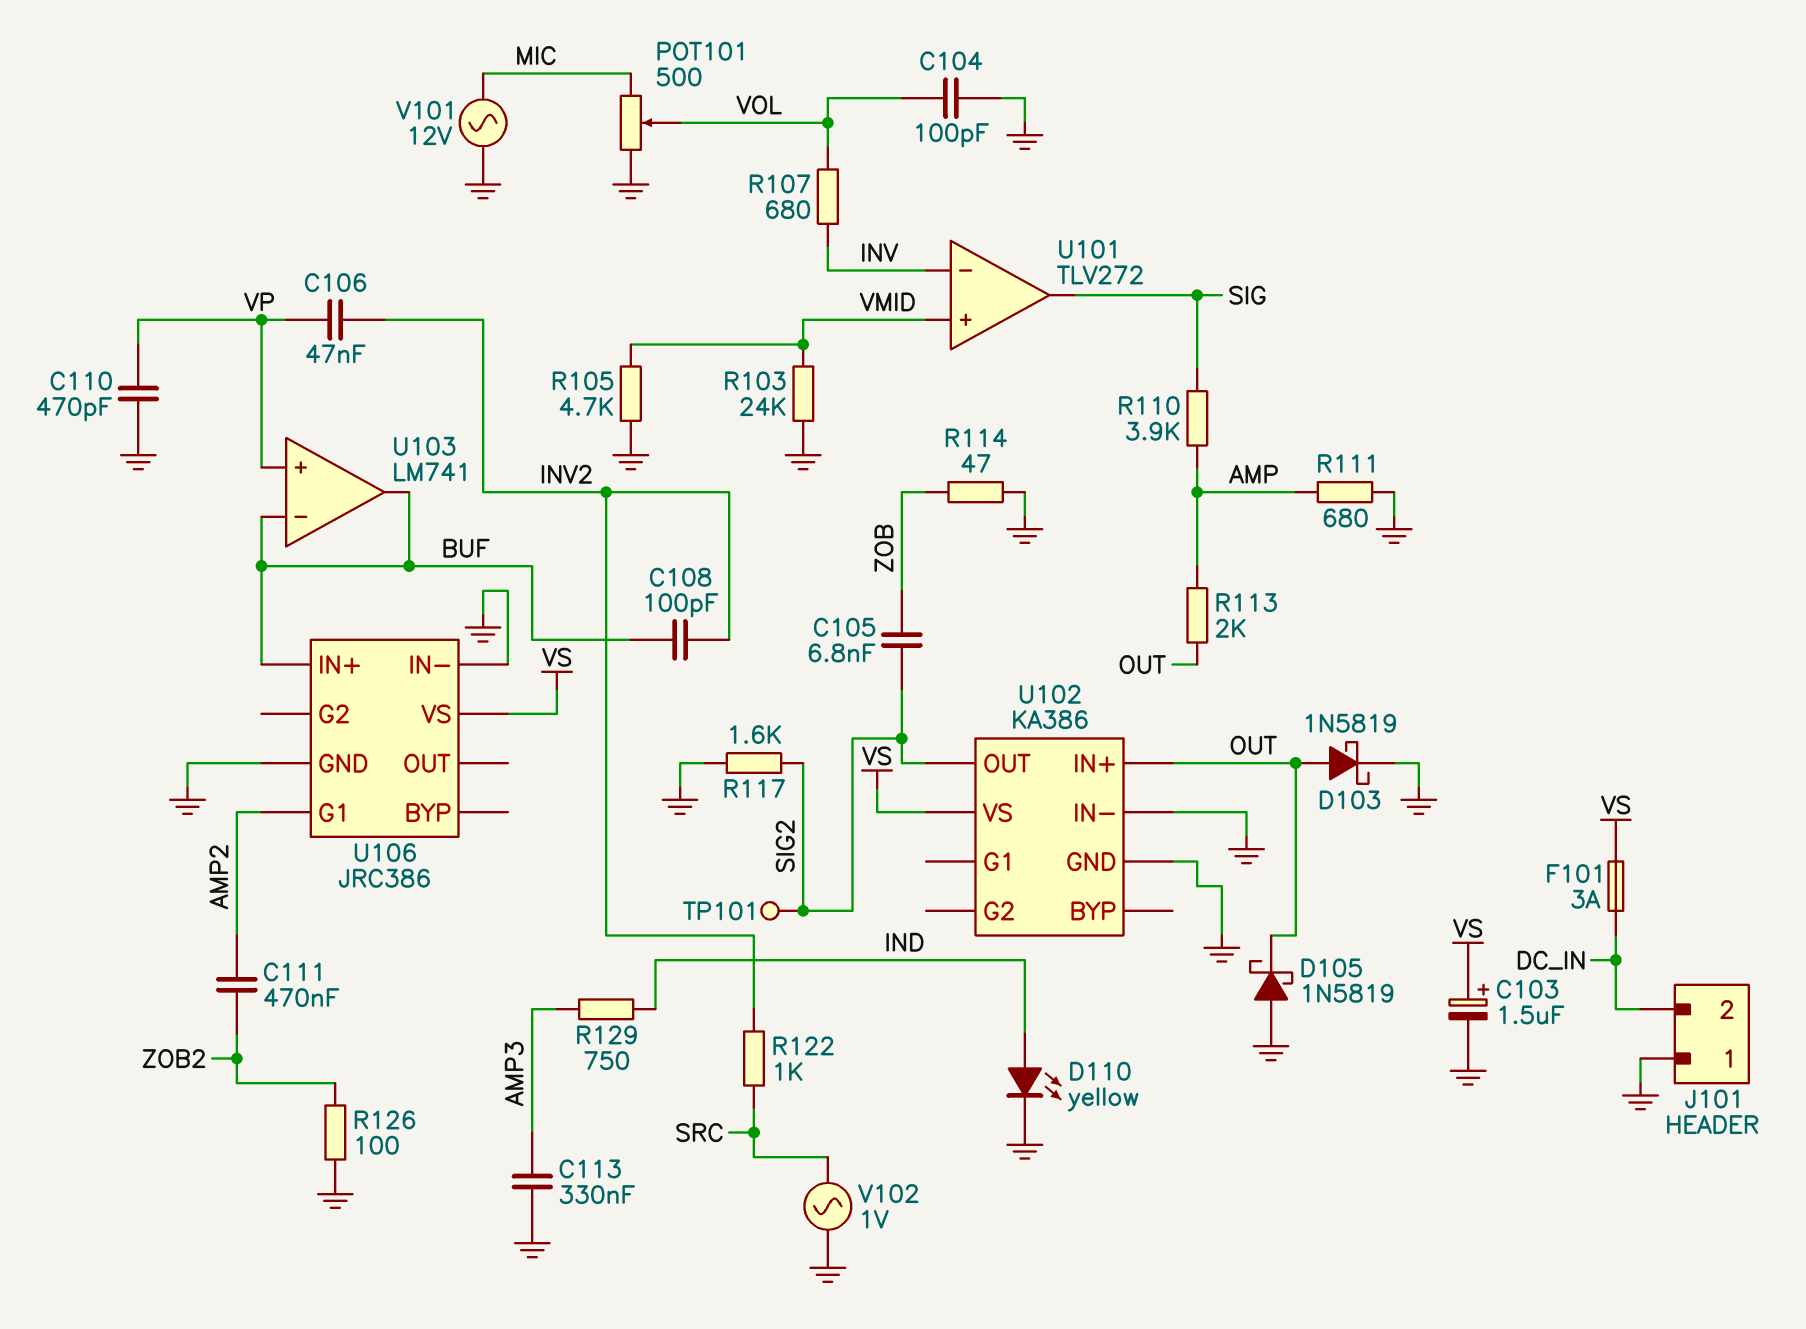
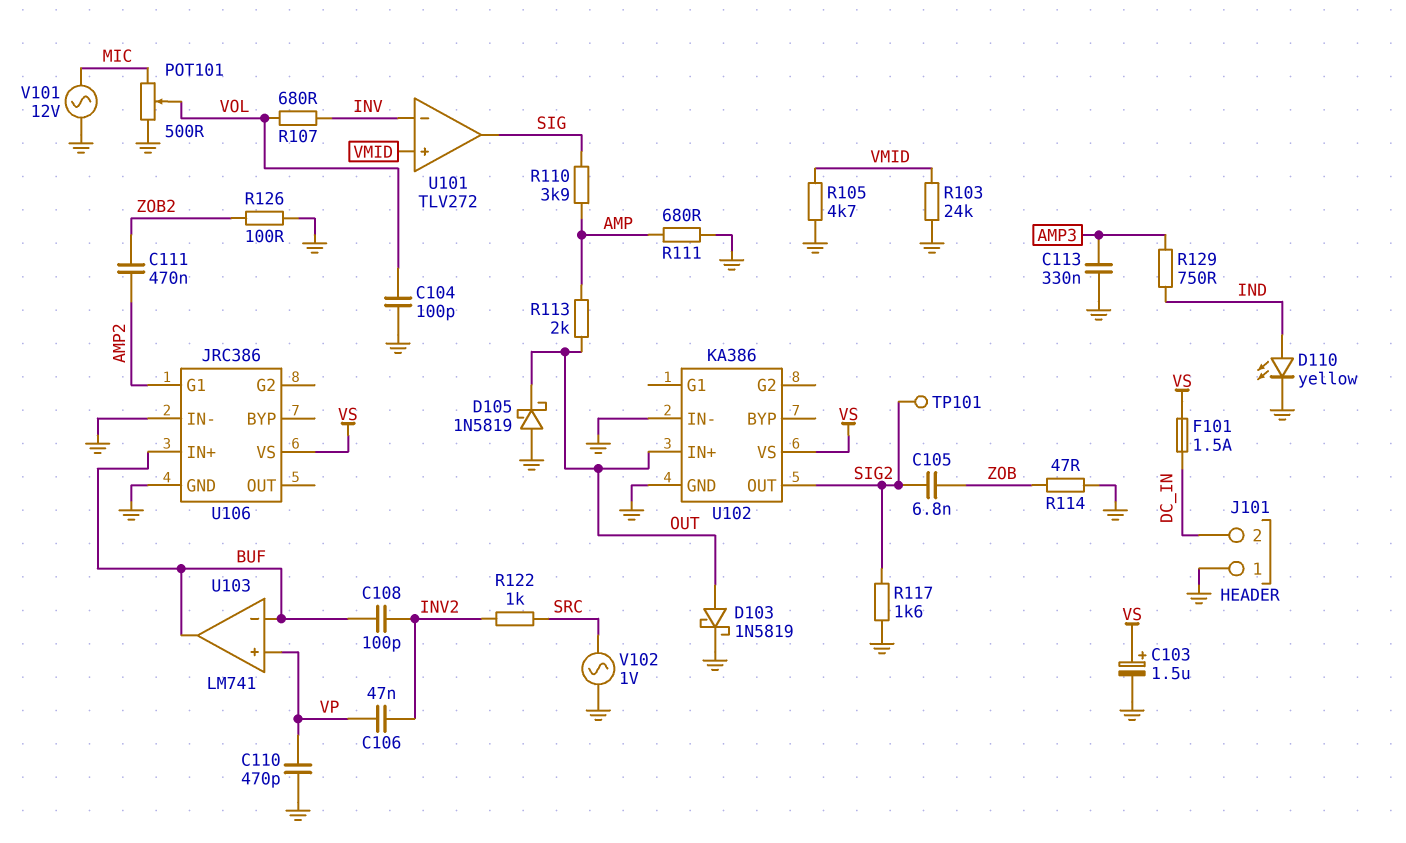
F101: 3A (DC_IN, VS) -> 1.5A (DC_IN, VS)

